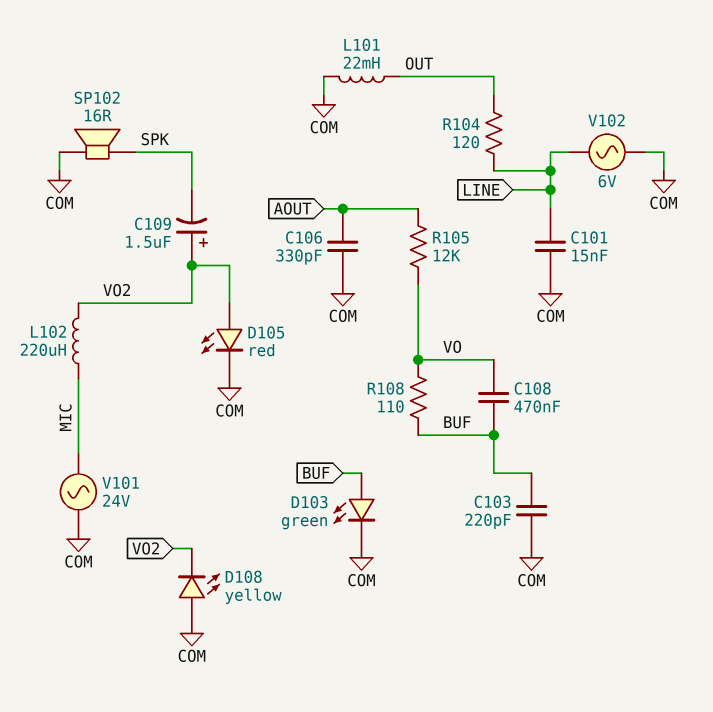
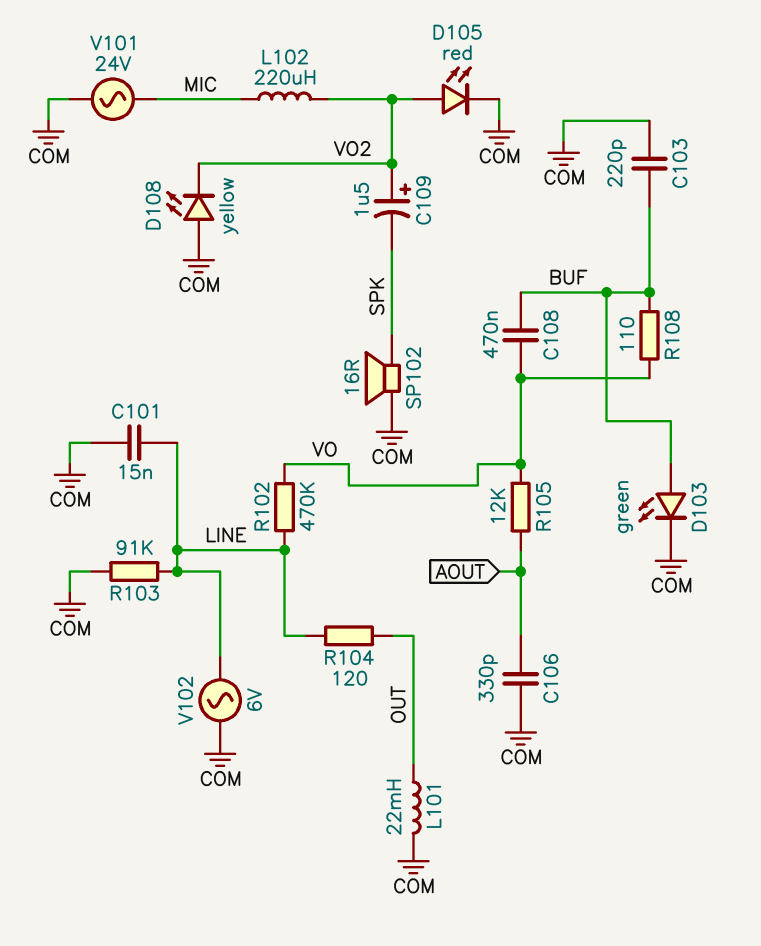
R102: none -> 470k (LINE, VO)
R103: none -> 91k (COM, LINE)

